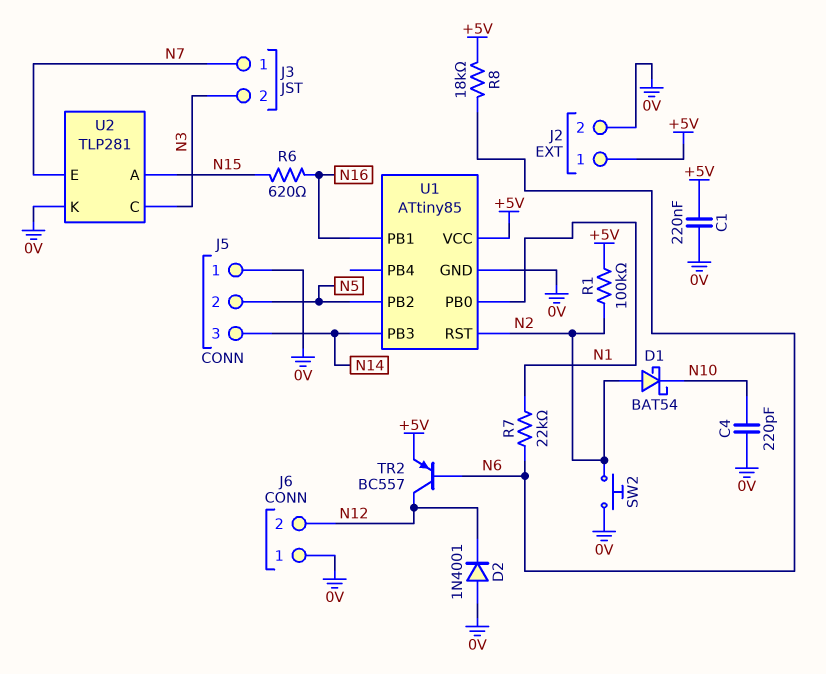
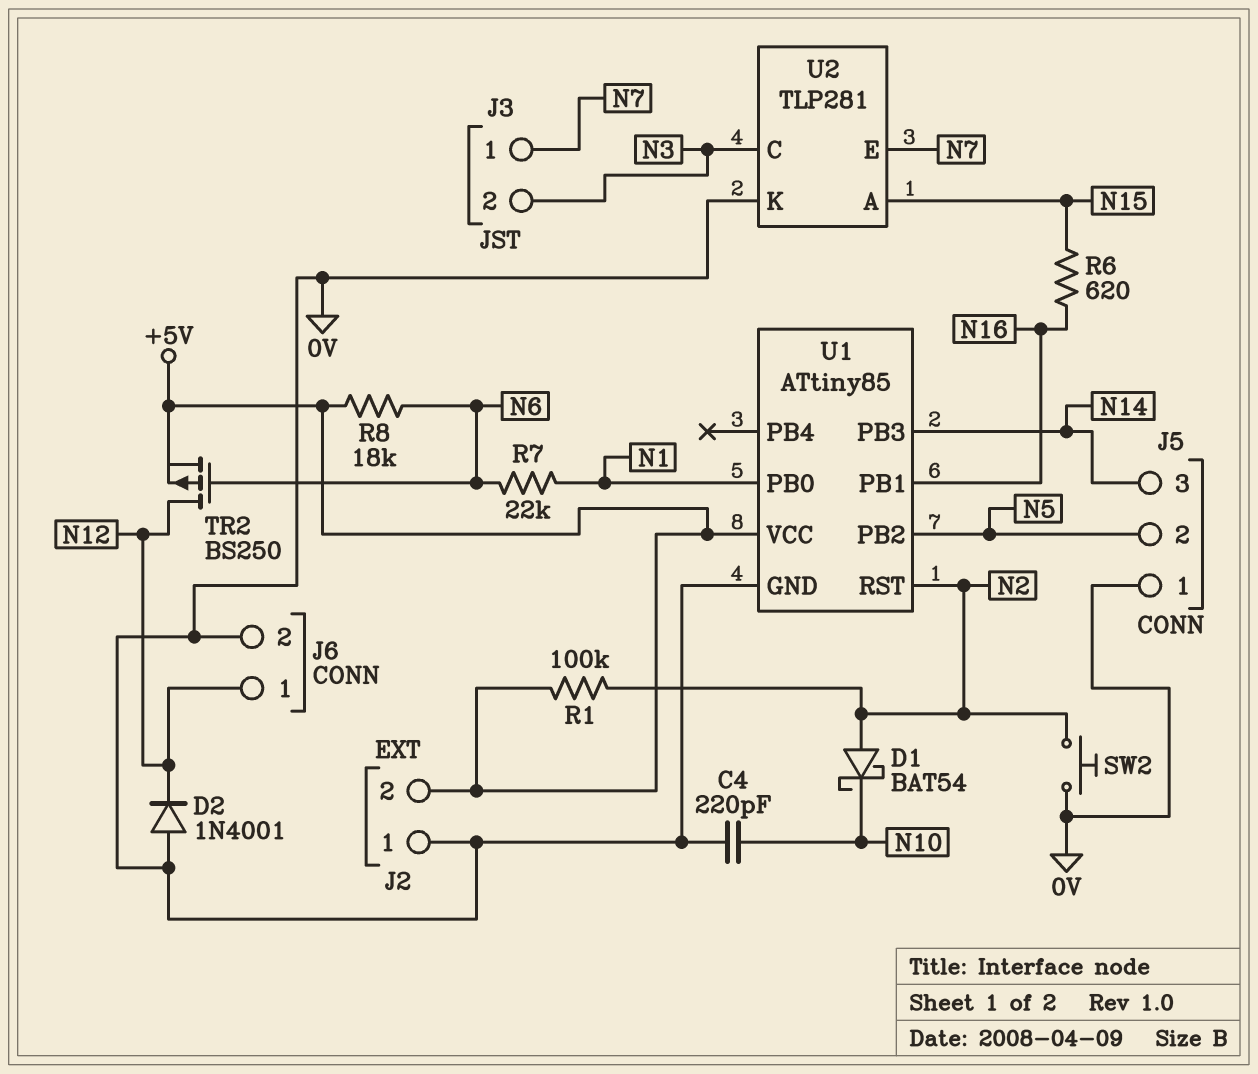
C1: 220nF (+5V, 0V) -> none
J2 pin 1: +5V -> 0V
J2 pin 2: 0V -> +5V
J6 pin 1: 0V -> N12
J6 pin 2: N12 -> 0V
TR2: PNP BC557 (B N6, C N12, E +5V) -> PMOS BS250 (G N6, D N12, S +5V)

